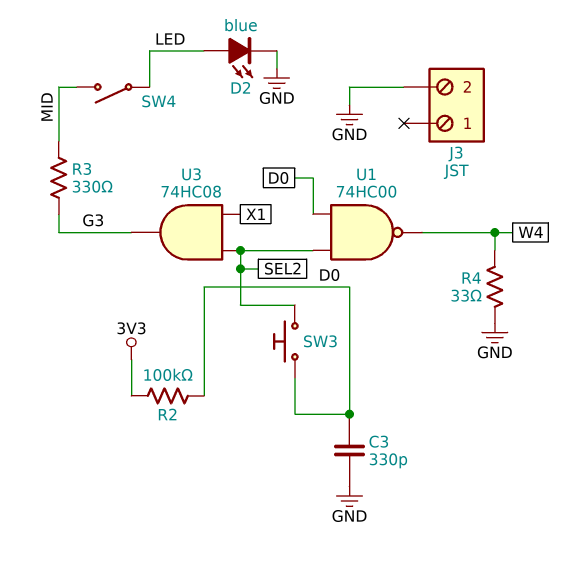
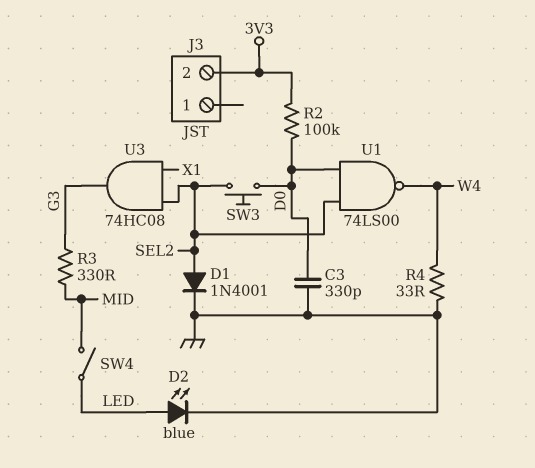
D1: none -> diode 1N4001 (A SEL2, K GND)
J3 pin 2: GND -> 3V3
U1: NAND 74HC00 (in D0, in SEL2, out W4) -> NAND 74LS00 (in D0, in SEL2, out W4)

